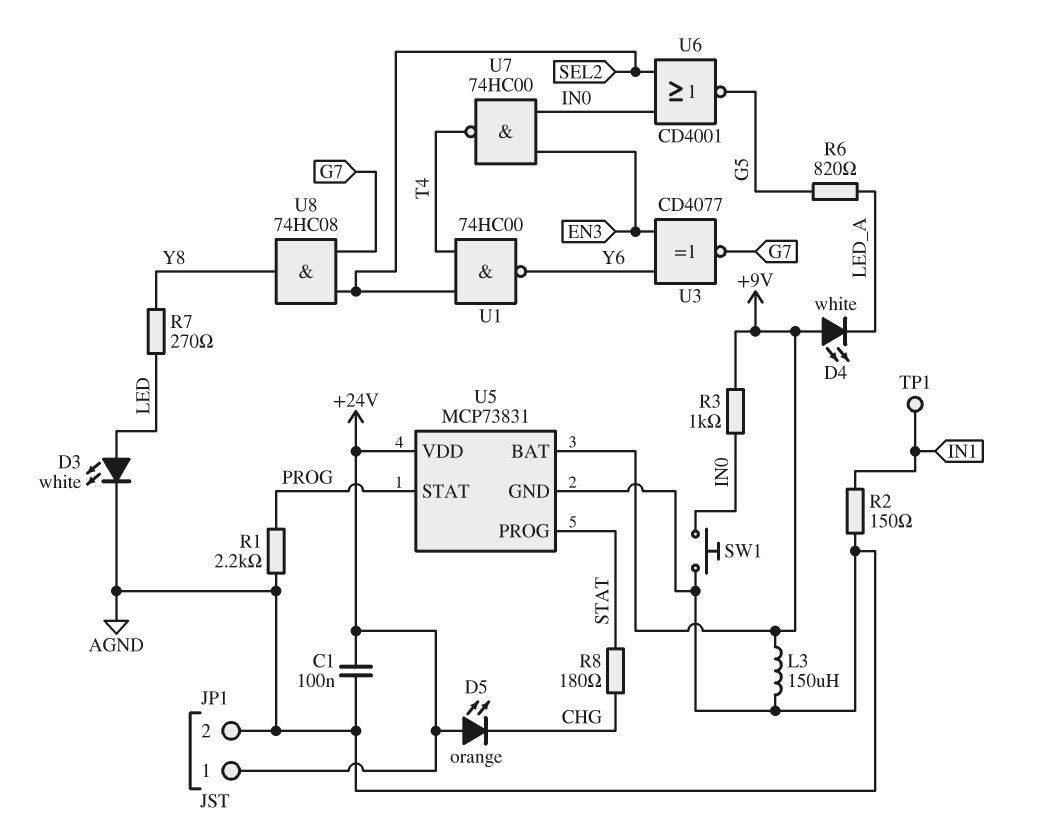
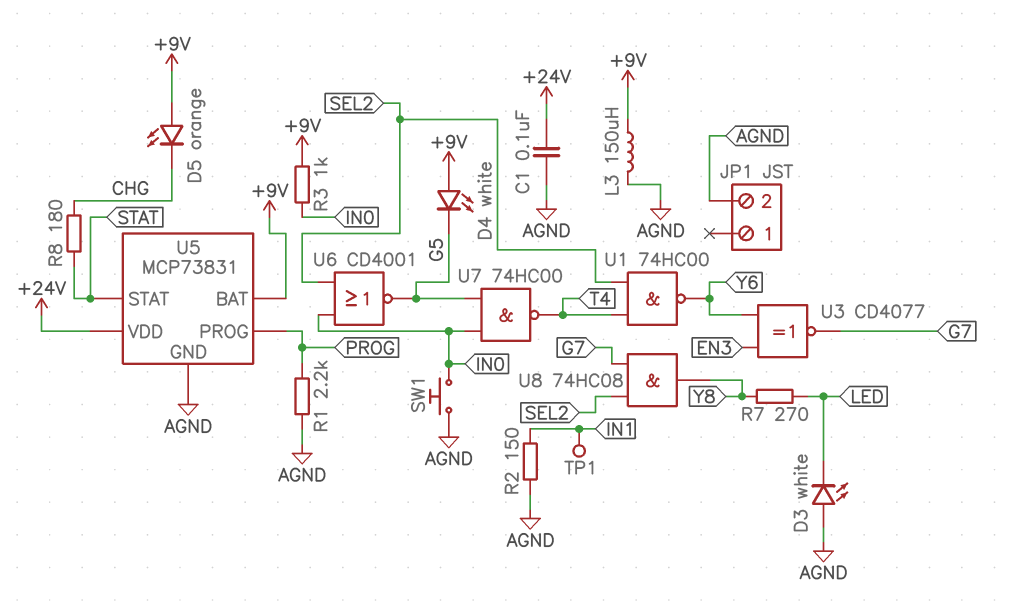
D3: LED white (A LED, K AGND) -> LED white (A AGND, K LED)
D4: LED white (A +9V, K LED_A) -> LED white (A +9V, K G5)
D5: LED orange (A +24V, K CHG) -> LED orange (A +9V, K CHG)
JP1 pin 1: +24V -> none
R6: 820 (G5, LED_A) -> none
U5 pin PROG: STAT -> PROG
U5 pin STAT: PROG -> STAT
U7: NAND 74HC00 (in EN3, in IN0, out T4) -> NAND 74HC00 (in G5, in IN0, out T4)

